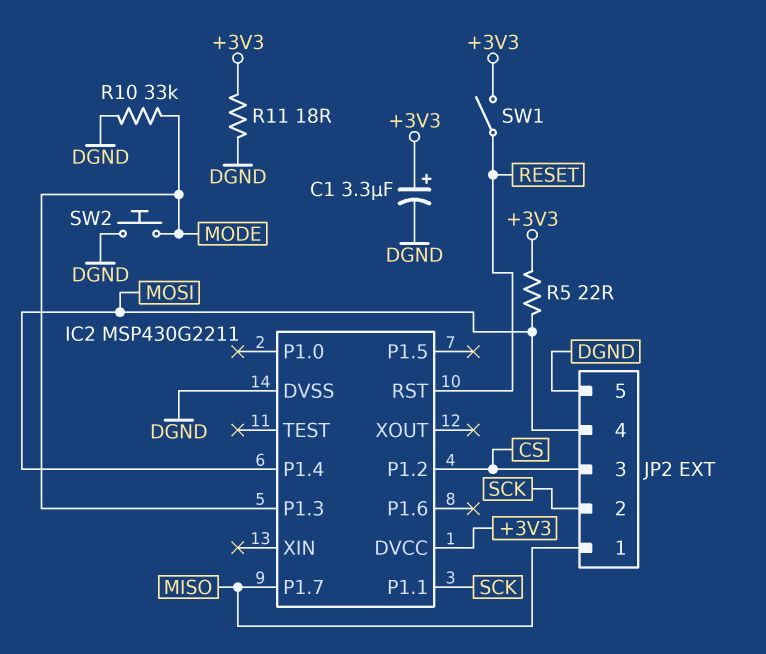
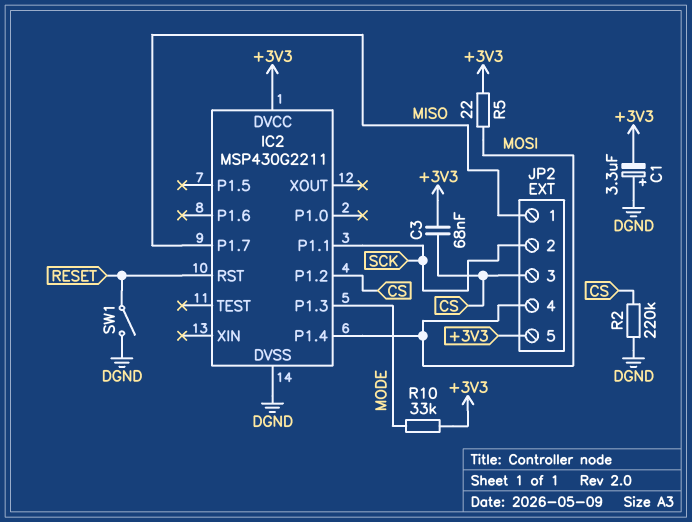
C1: 3.3uF (plus +3V3, minus DGND) -> 3.3uF (plus DGND, minus +3V3)
C3: none -> 68nF (+3V3, CS)
JP2 pin 5: DGND -> +3V3
R2: none -> 220k (CS, DGND)
R10: 33k (DGND, MODE) -> 33k (+3V3, MODE)
R11: 18 (+3V3, DGND) -> none
SW1: switch (+3V3, RESET) -> switch (DGND, RESET)
SW2: button (DGND, MODE) -> none

